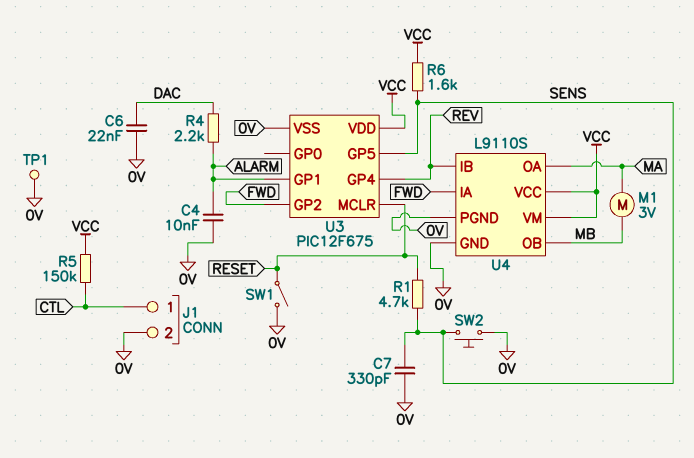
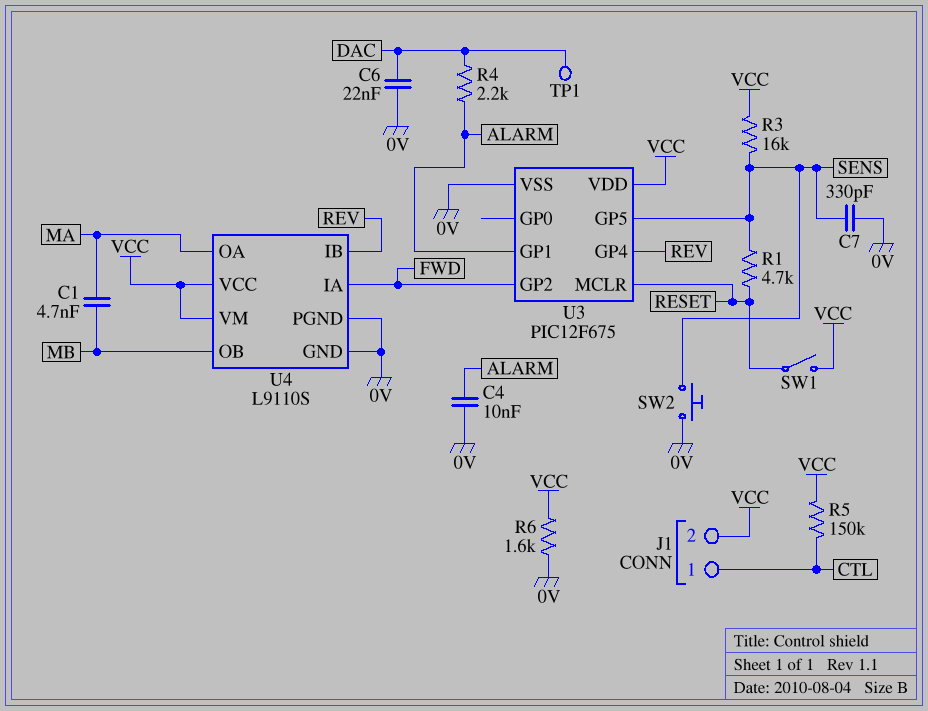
C1: none -> 4.7nF (MA, MB)
J1 pin 2: 0V -> VCC
M1: motor 3V (MA, MB) -> none
R3: none -> 16k (SENS, VCC)
R6: 1.6k (SENS, VCC) -> 1.6k (0V, VCC)
SW1: switch (0V, RESET) -> switch (RESET, VCC)
TP1: test point (0V) -> test point (DAC)

